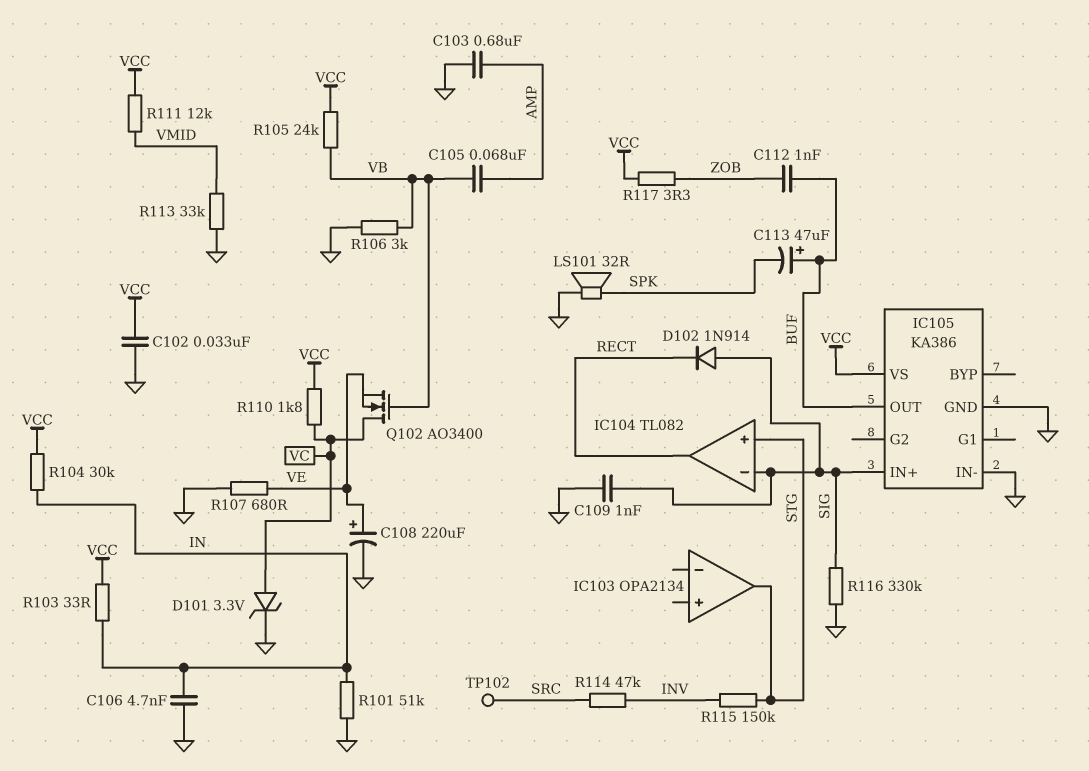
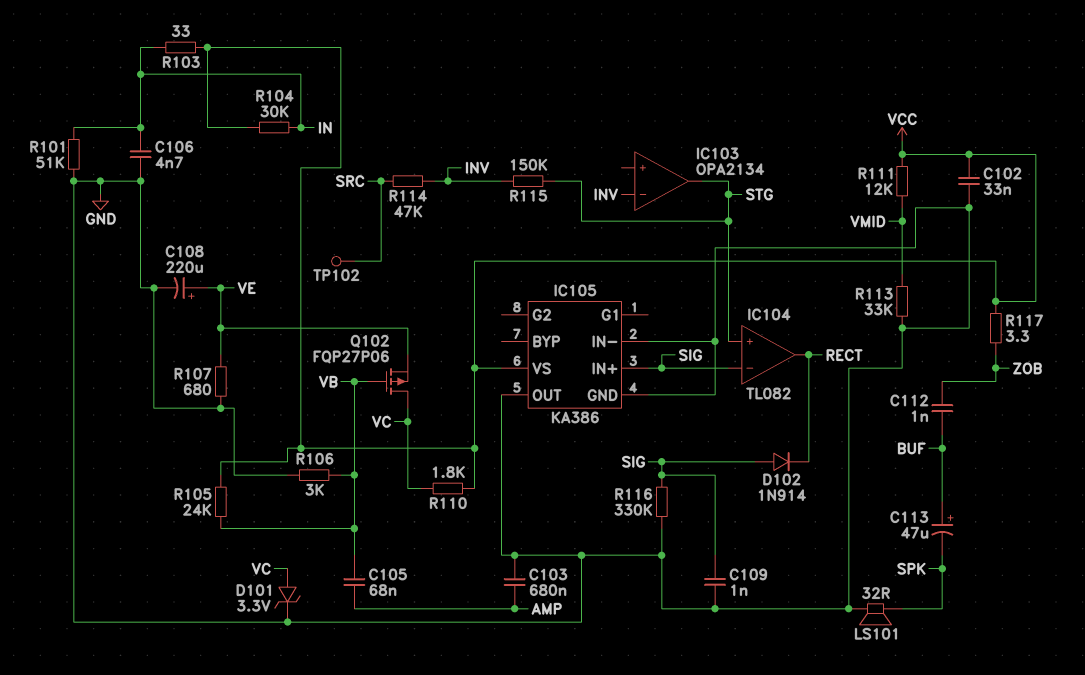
IC103 pin in-: none -> INV
IC105 pin OUT: BUF -> GND
Q102: NMOS AO3400 (G VB, D VC, S VE) -> PMOS FQP27P06 (G VB, D VC, S VE)

